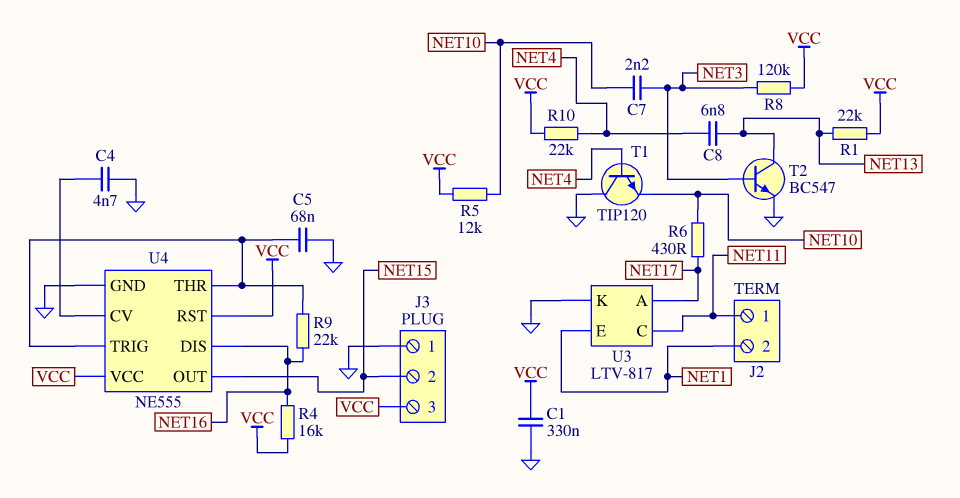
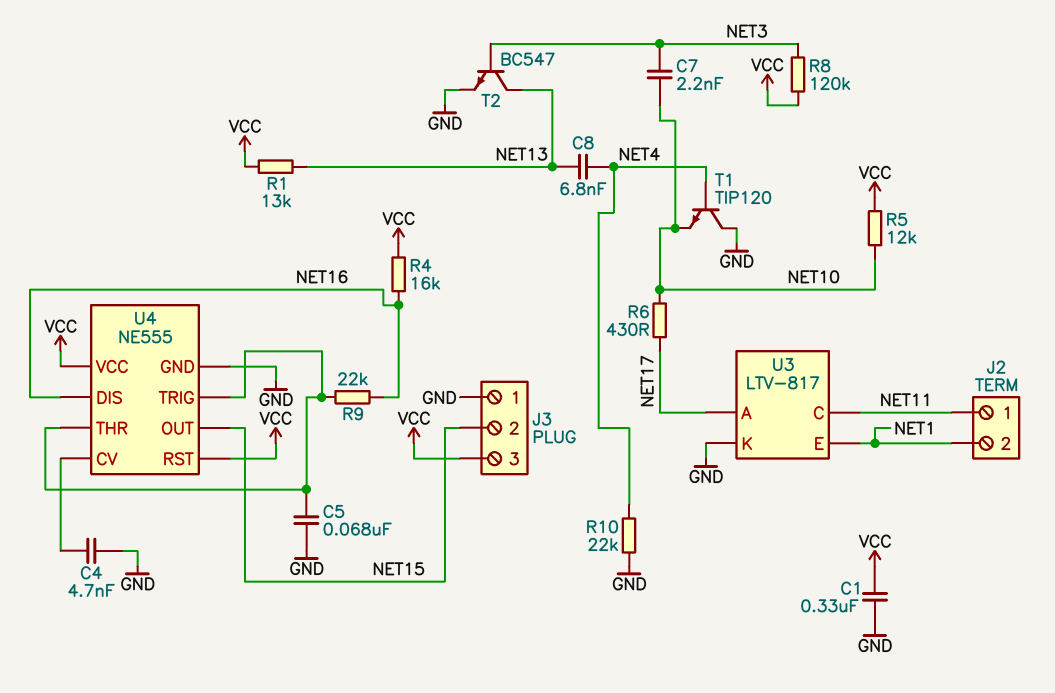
R1: 22k (NET13, VCC) -> 13k (NET13, VCC)
R10: 22k (NET4, VCC) -> 22k (GND, NET4)

